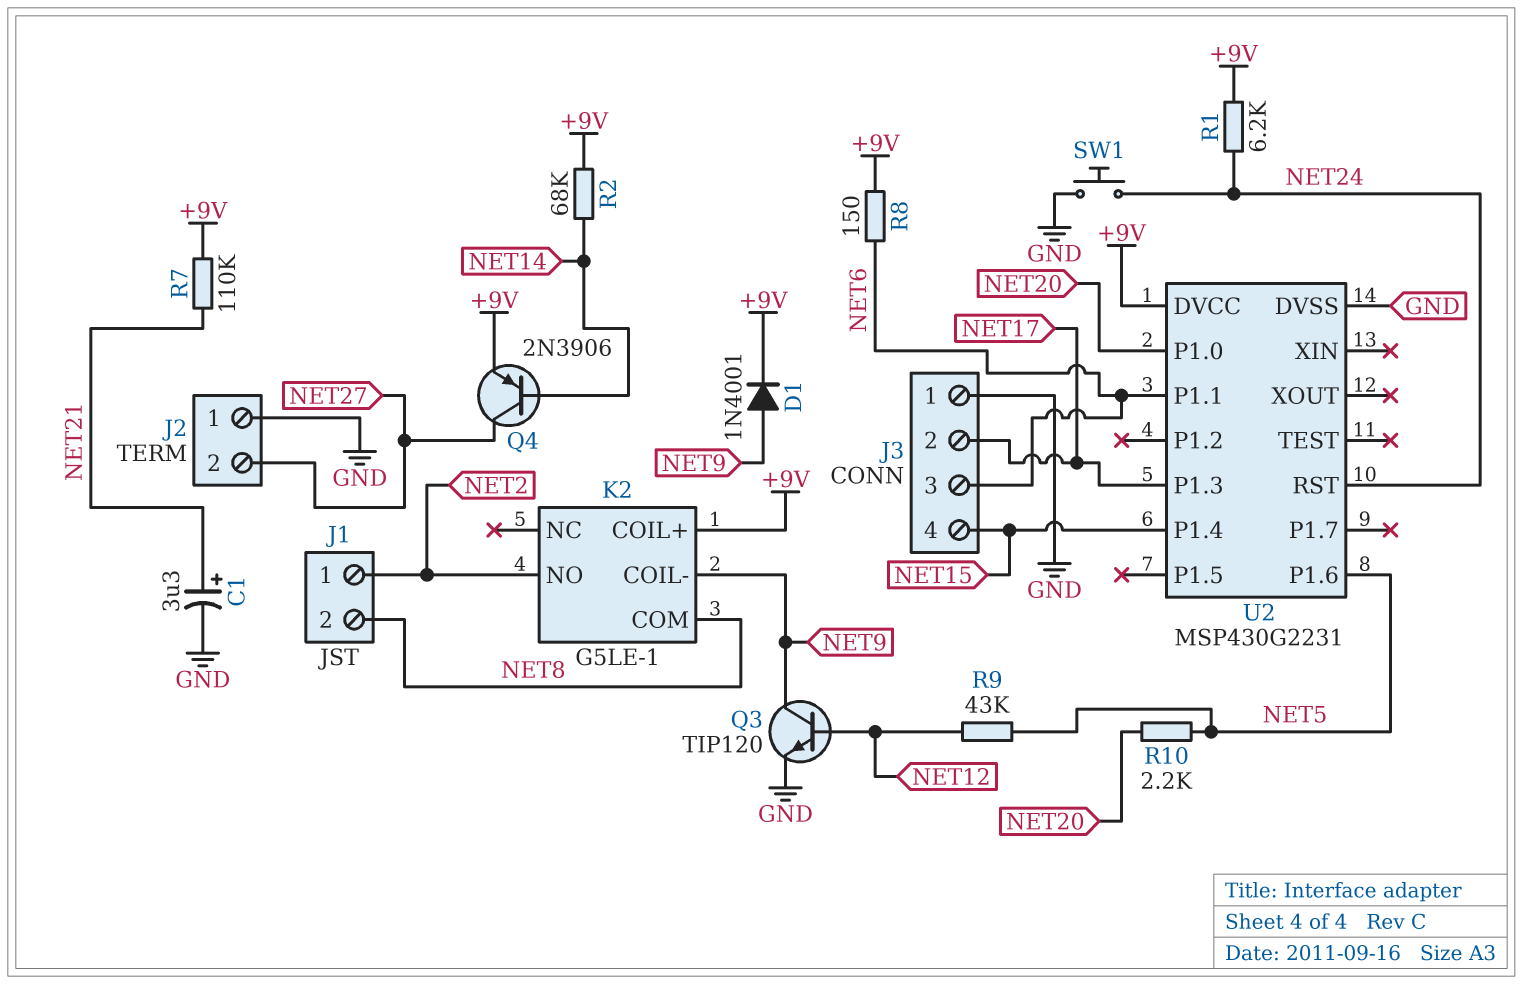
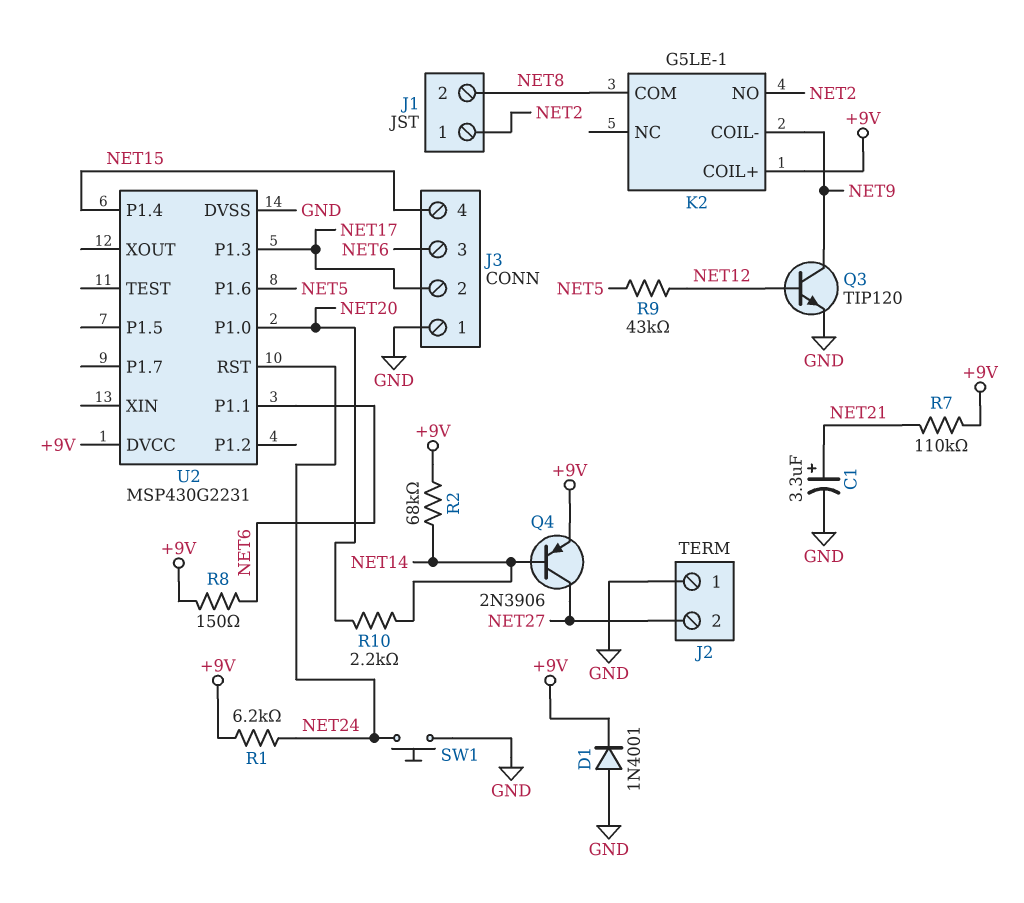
D1: diode 1N4001 (A NET9, K +9V) -> diode 1N4001 (A GND, K +9V)
R10: 2.2k (NET5, NET20) -> 2.2k (NET14, NET20)

